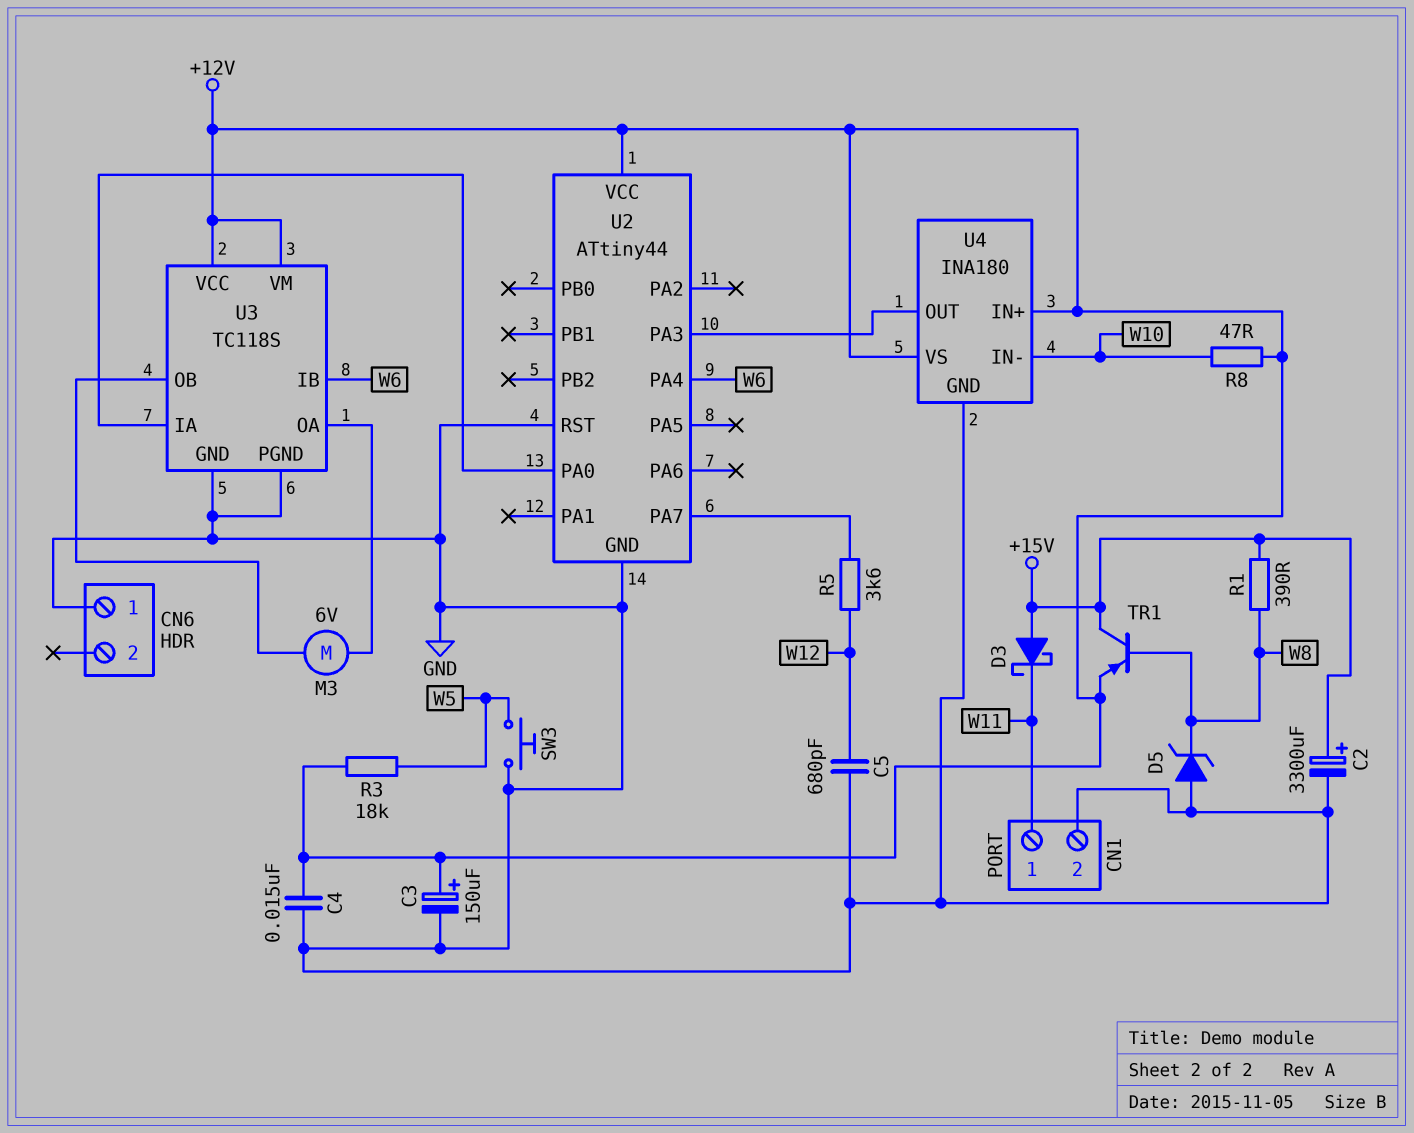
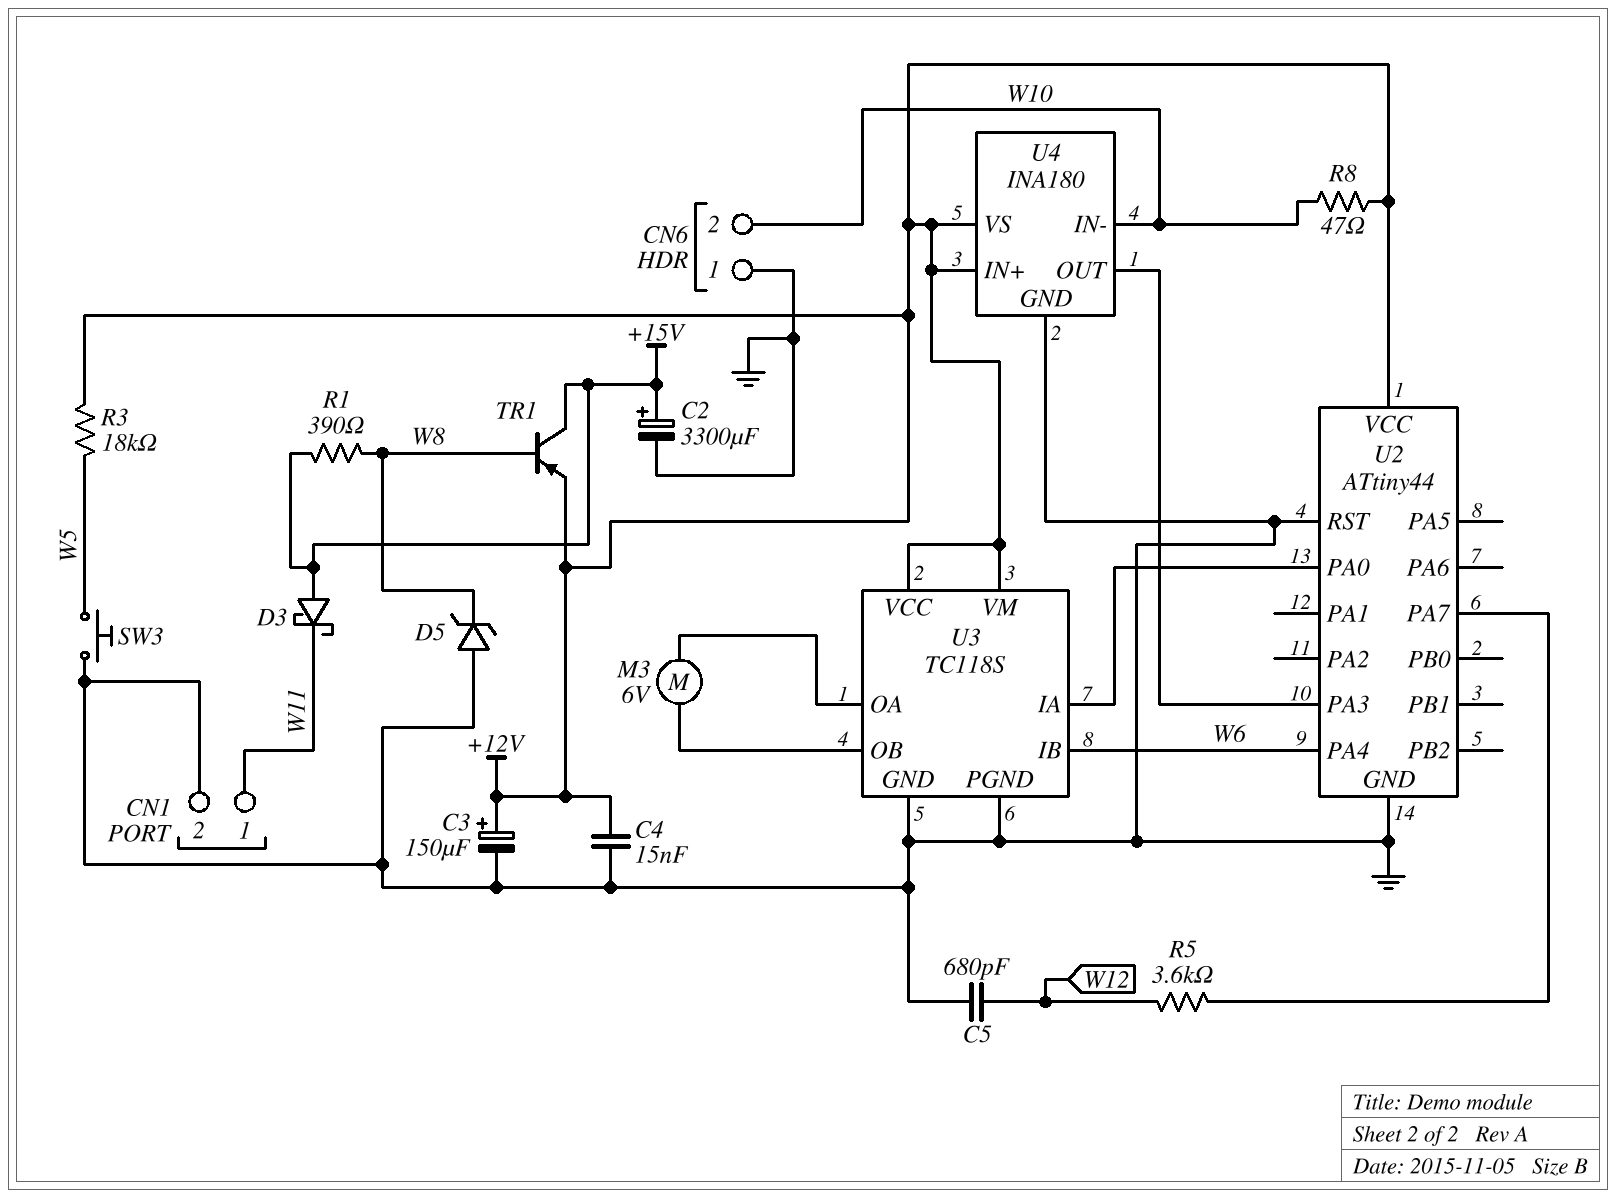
CN6 pin 2: none -> W10

